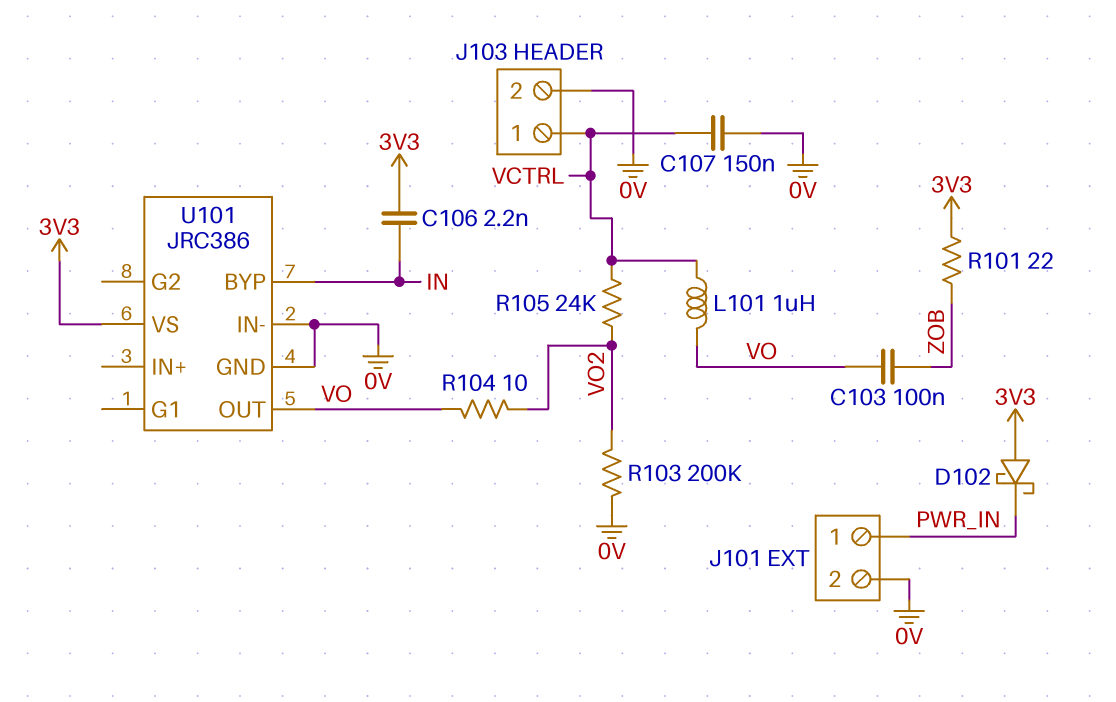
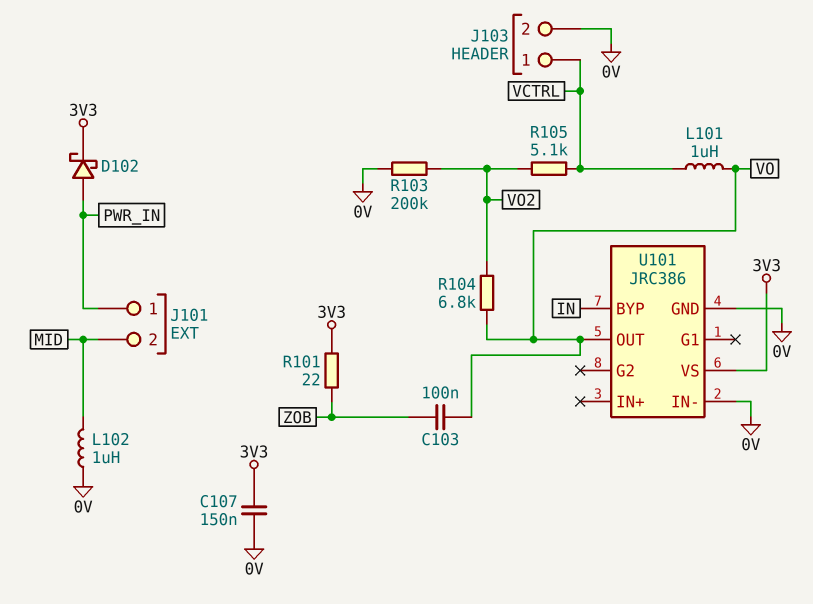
C106: 2.2nF (3V3, IN) -> none
C107: 150nF (0V, VCTRL) -> 150nF (0V, 3V3)
D102: schottky (A 3V3, K PWR_IN) -> schottky (A PWR_IN, K 3V3)
J101 pin 2: 0V -> MID
L102: none -> 1uH (0V, MID)
R104: 10 (VO, VO2) -> 6.8k (VO, VO2)
R105: 24k (VCTRL, VO2) -> 5.1k (VCTRL, VO2)

